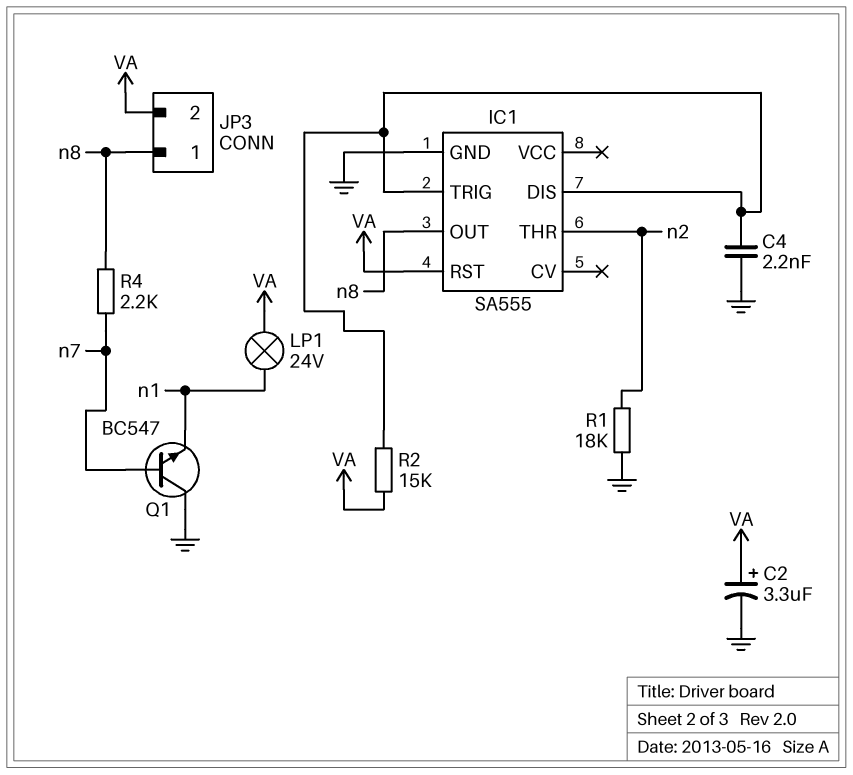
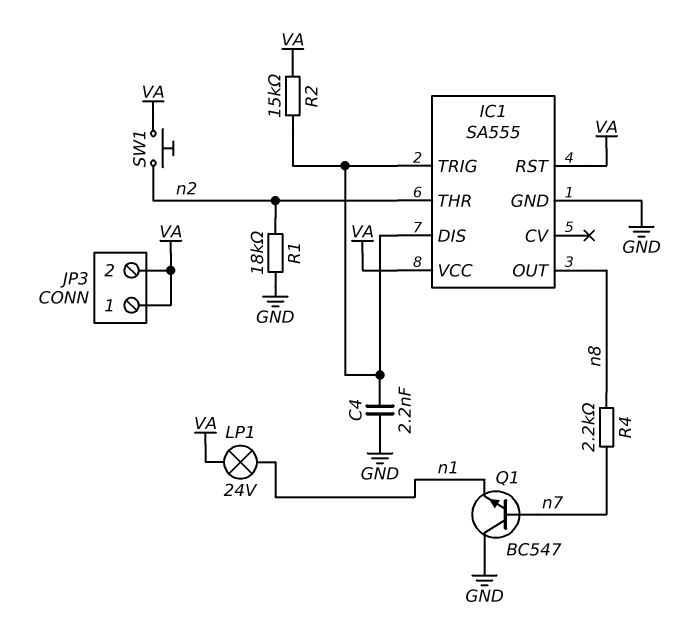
C2: 3.3uF (plus VA, minus GND) -> none
IC1 pin VCC: none -> VA
JP3 pin 1: n8 -> VA
SW1: none -> button (VA, n2)

